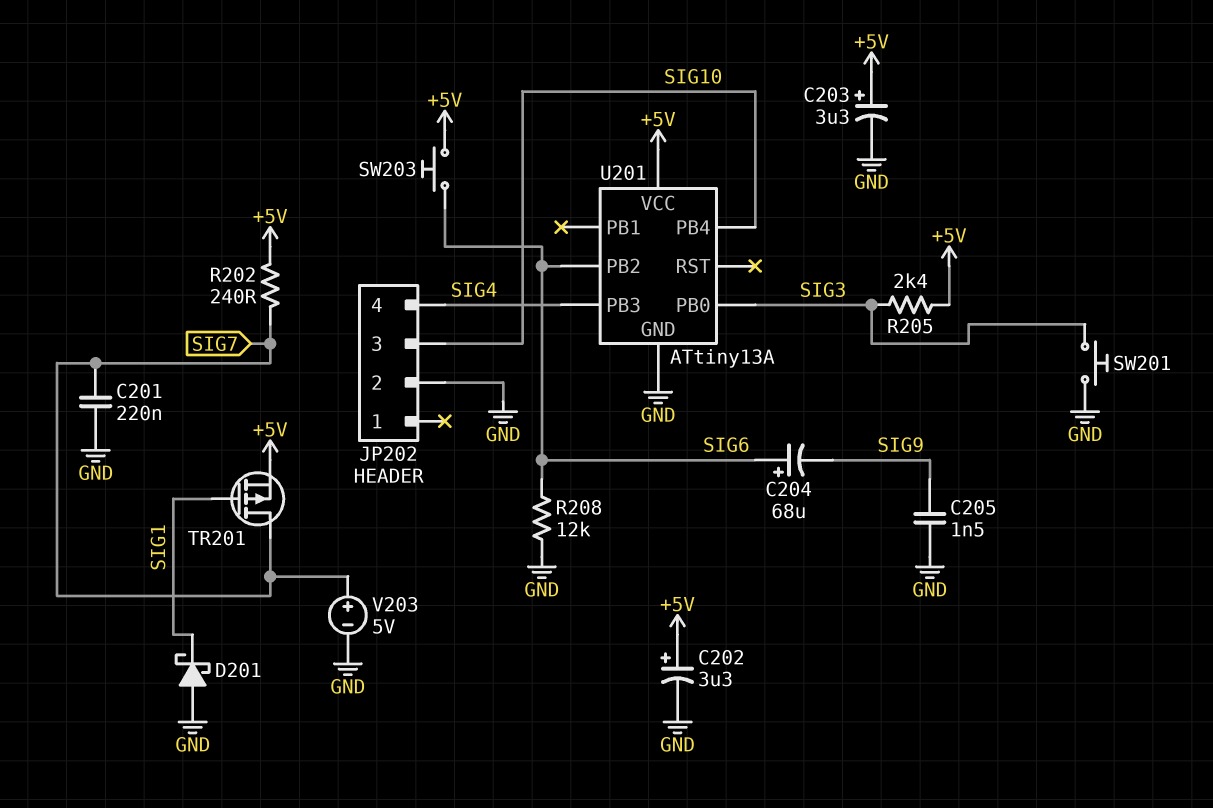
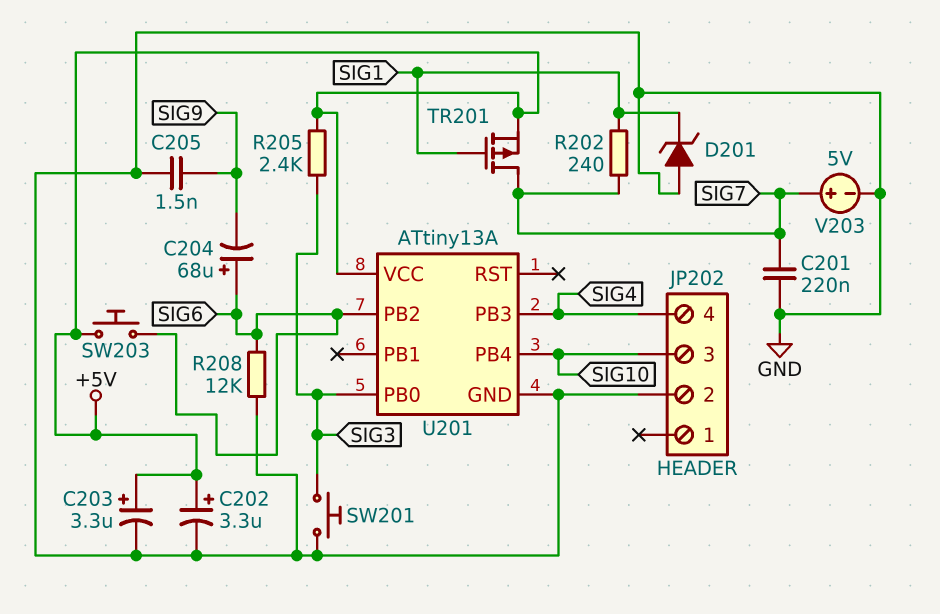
D201: schottky (A GND, K SIG1) -> zener (A GND, K SIG1)
R202: 240 (+5V, SIG7) -> 240 (SIG1, SIG7)

